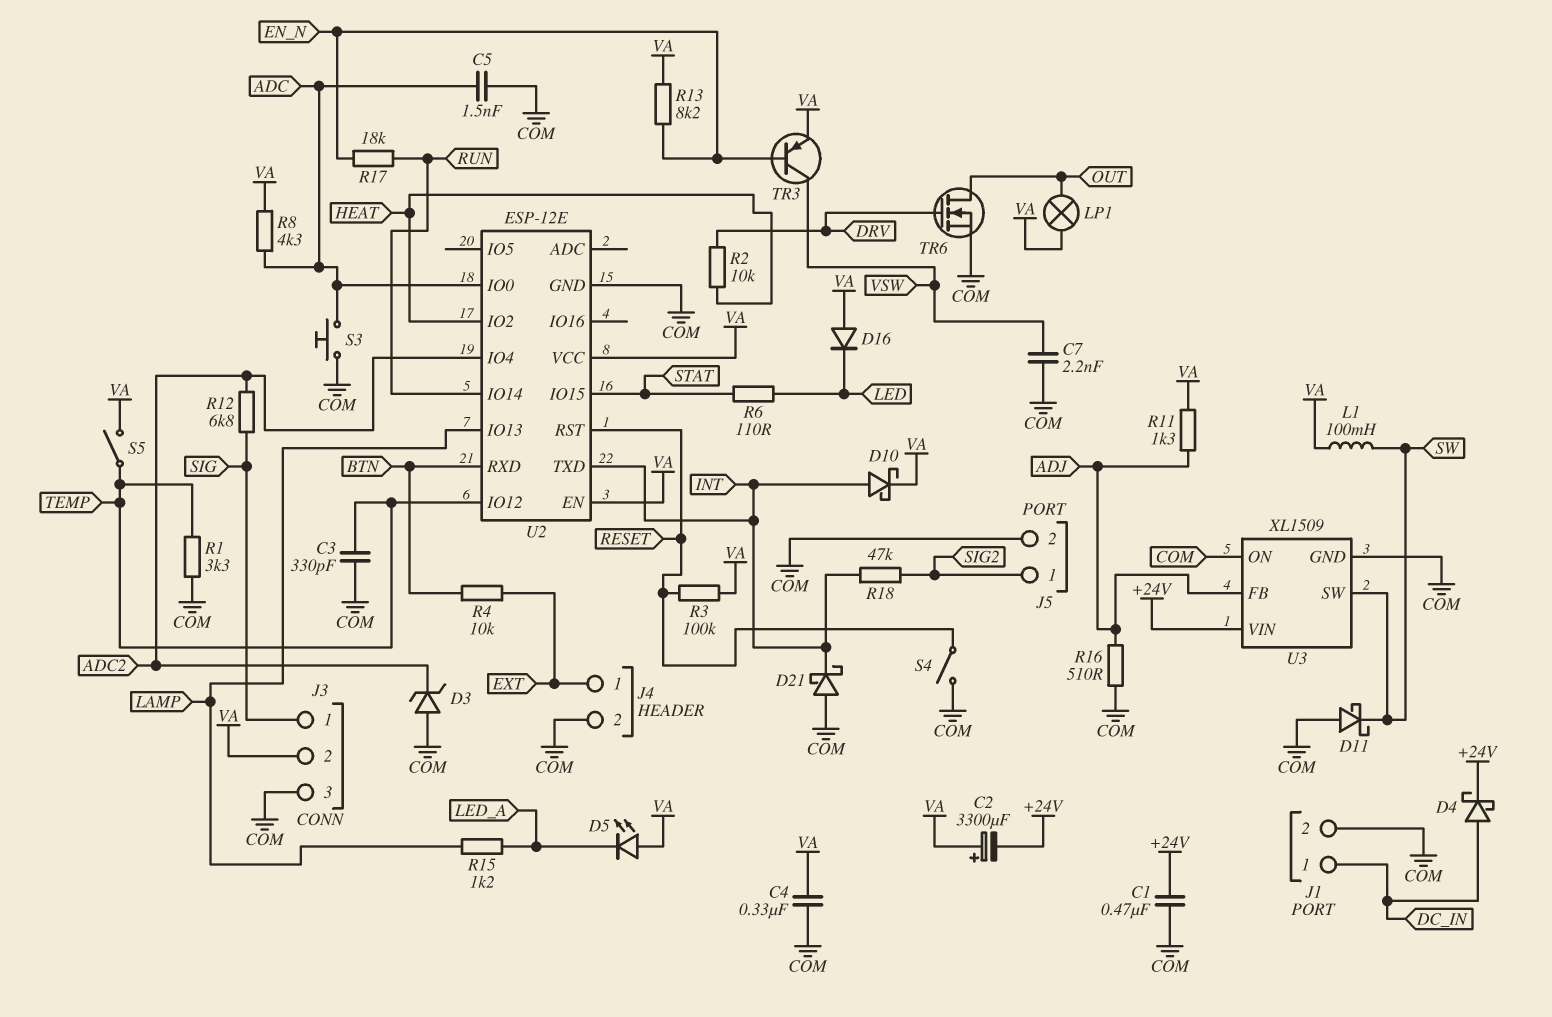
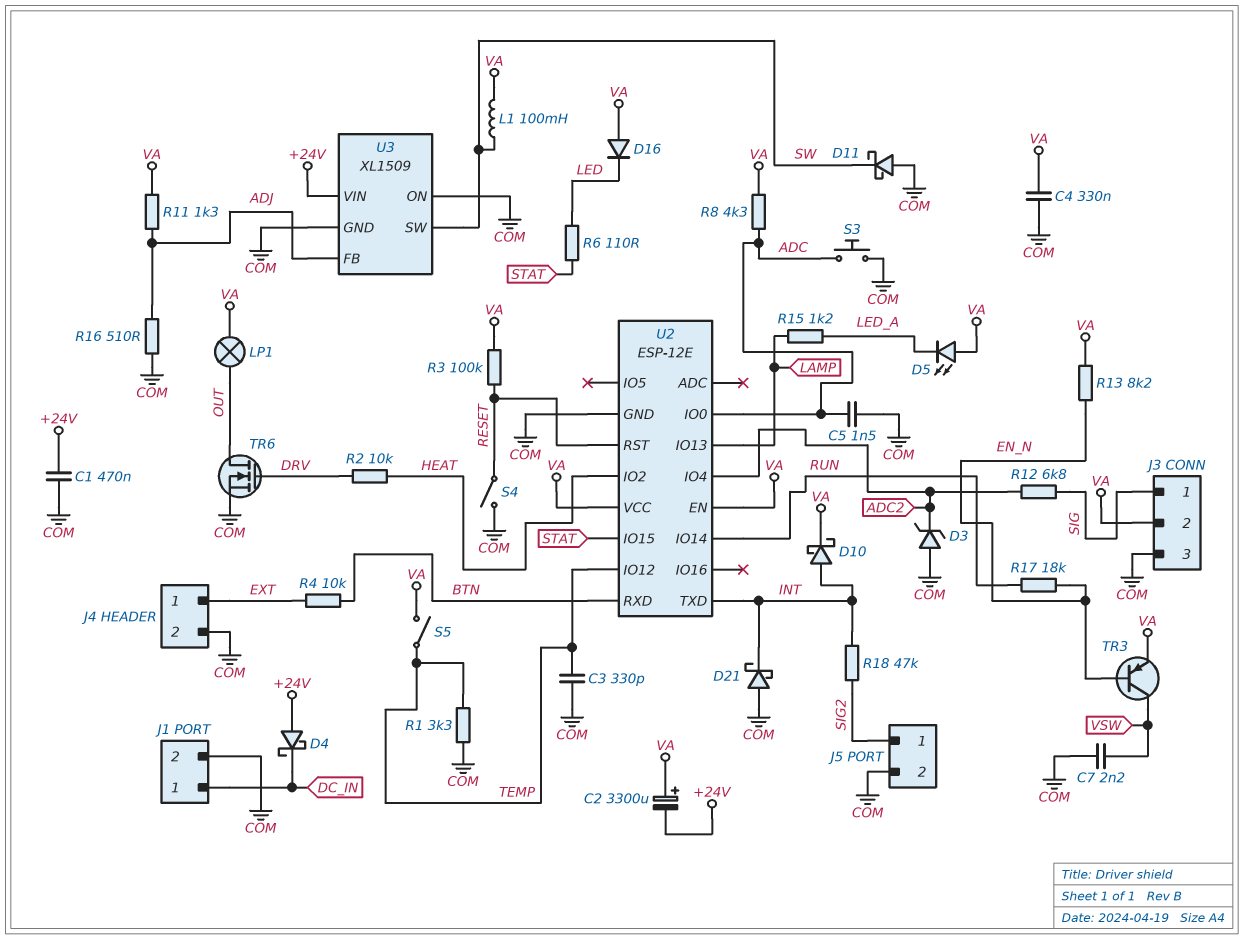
D4: schottky (A DC_IN, K +24V) -> schottky (A +24V, K DC_IN)

